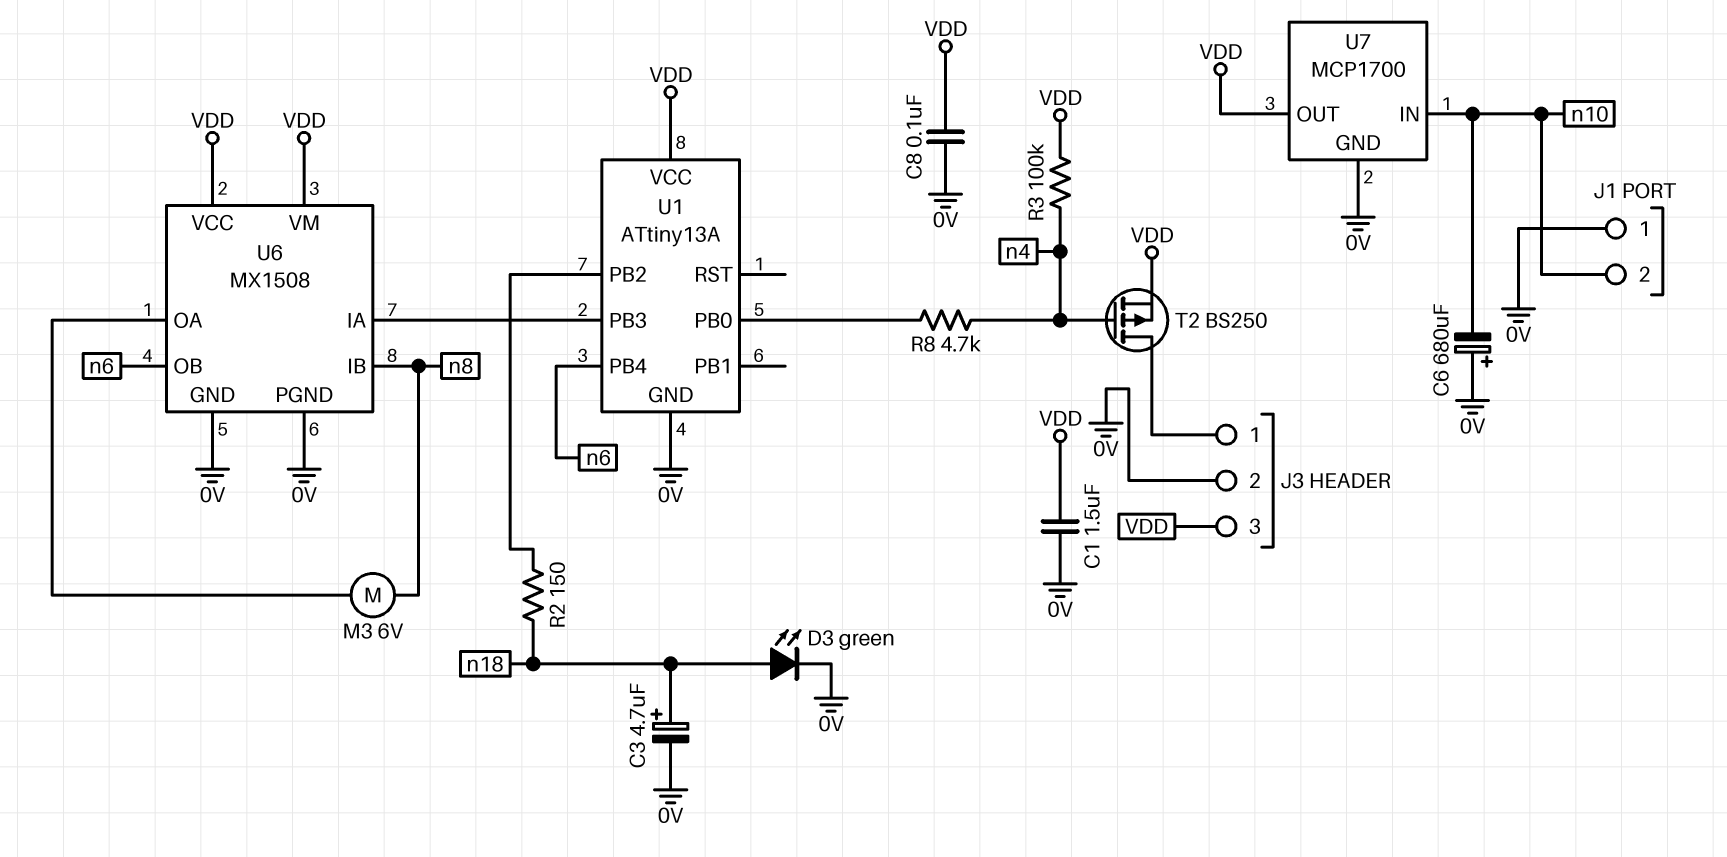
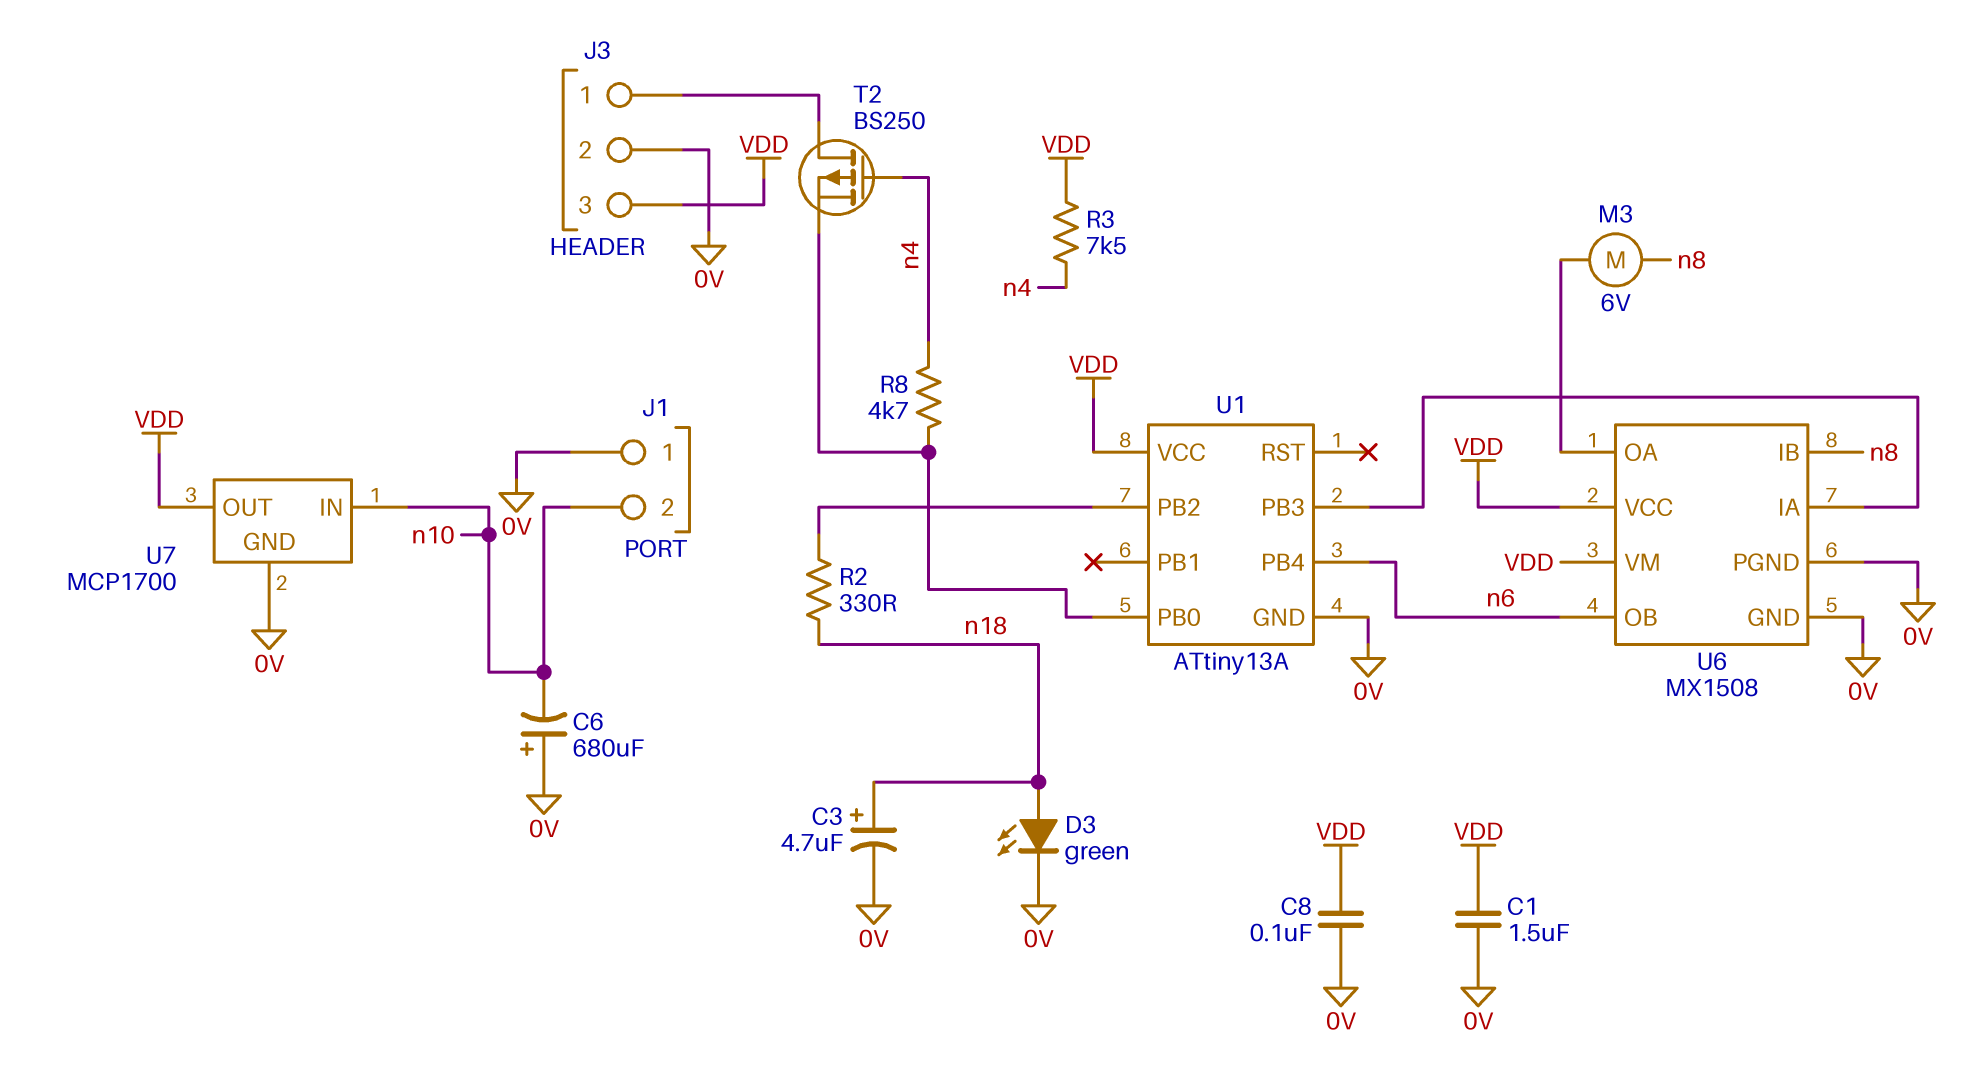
R2: 150 (U1/PB2, n18) -> 330 (U1/PB2, n18)
R3: 100k (VDD, n4) -> 7.5k (VDD, n4)
T2: PMOS BS250 (G n4, D J3/1, S VDD) -> PMOS BS250 (G n4, D J3/1, S U1/PB0)

